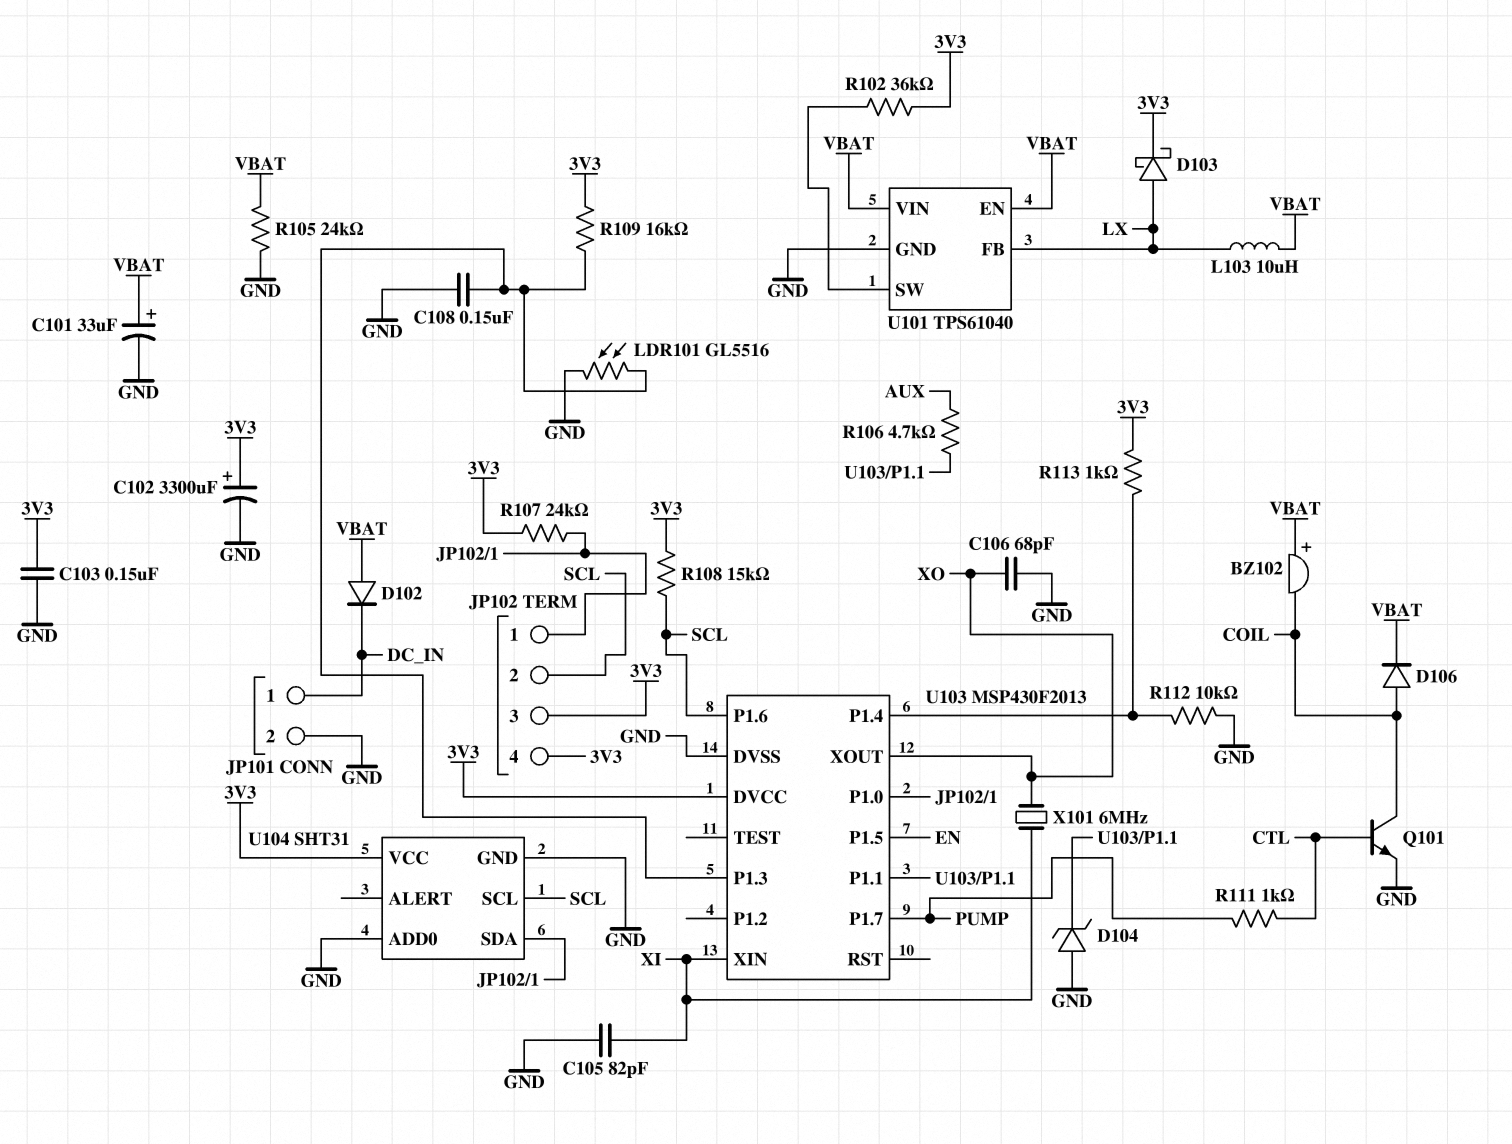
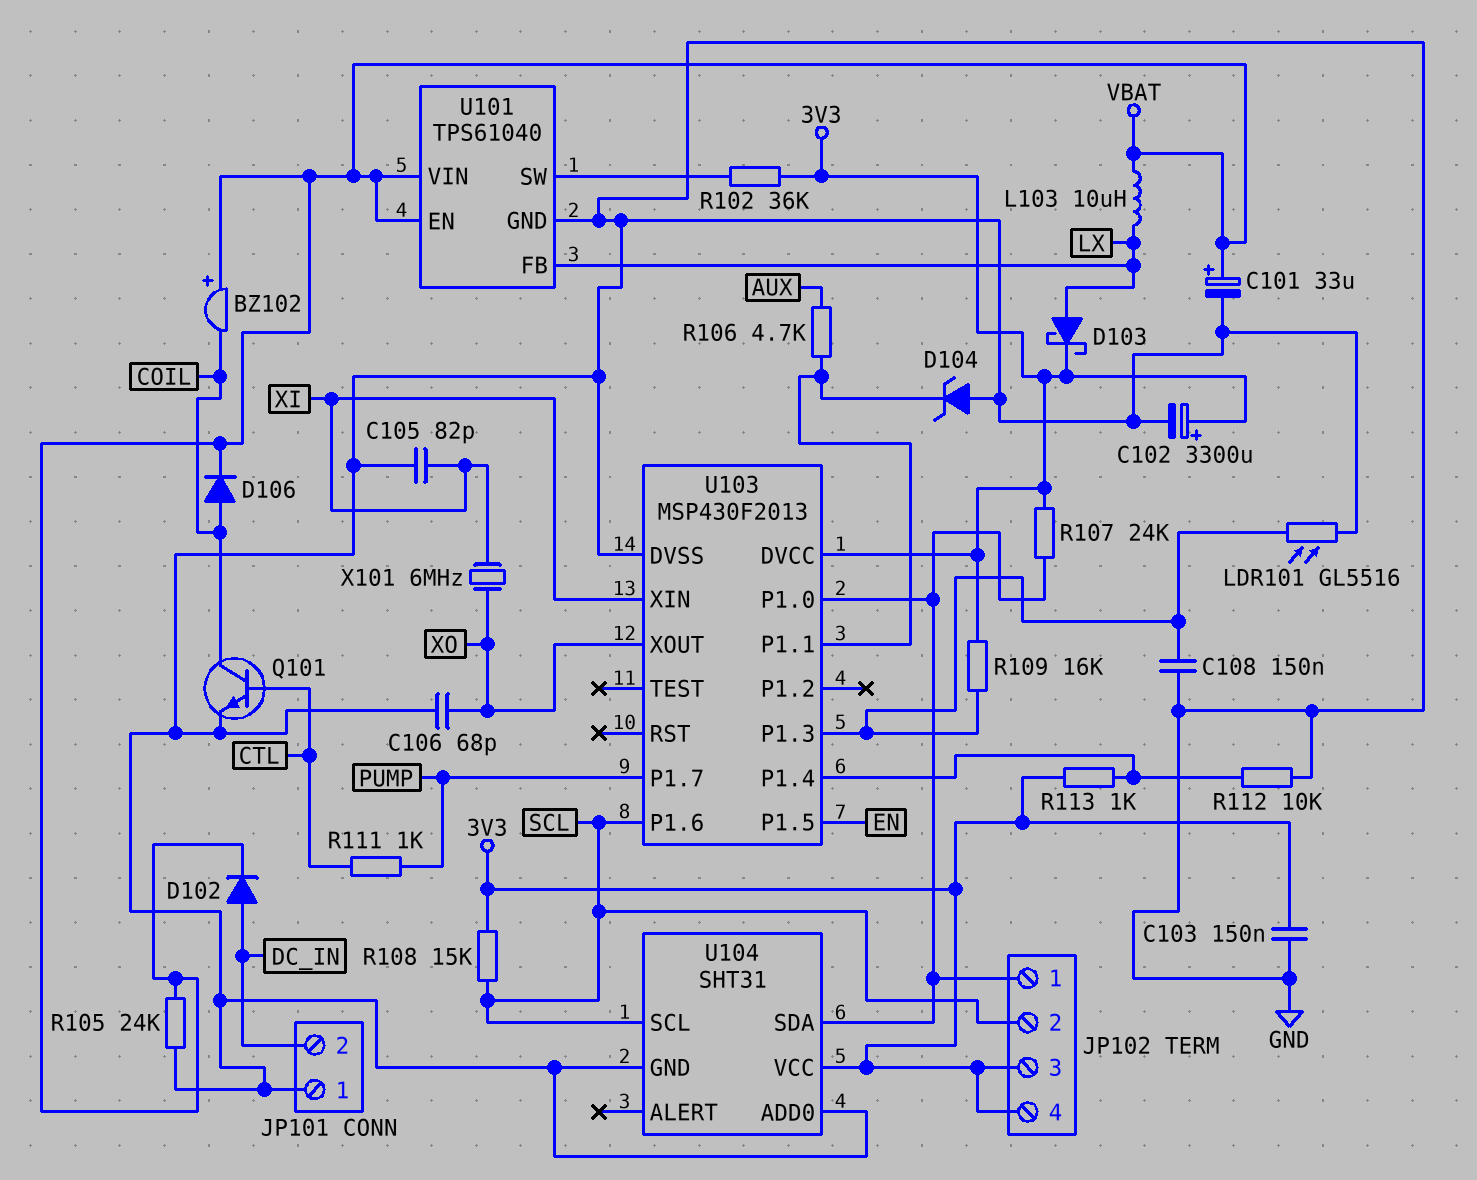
D102: diode (A VBAT, K DC_IN) -> diode (A DC_IN, K VBAT)
JP101 pin 1: DC_IN -> GND
JP101 pin 2: GND -> DC_IN

